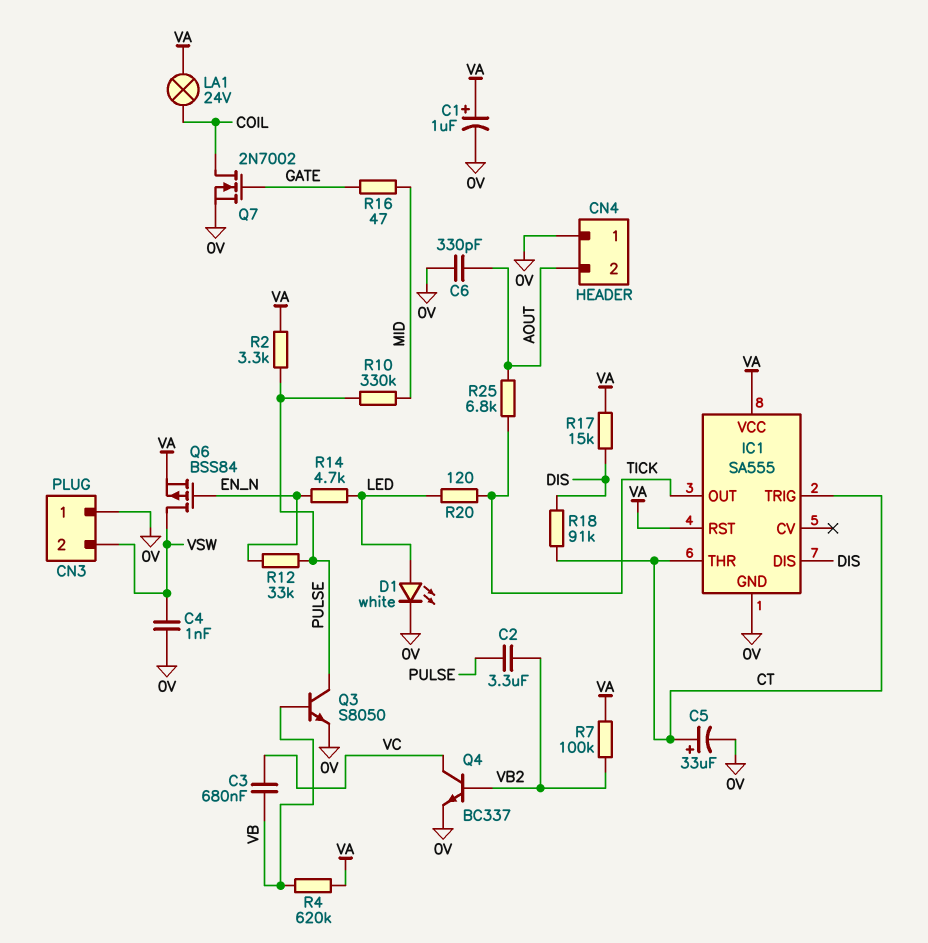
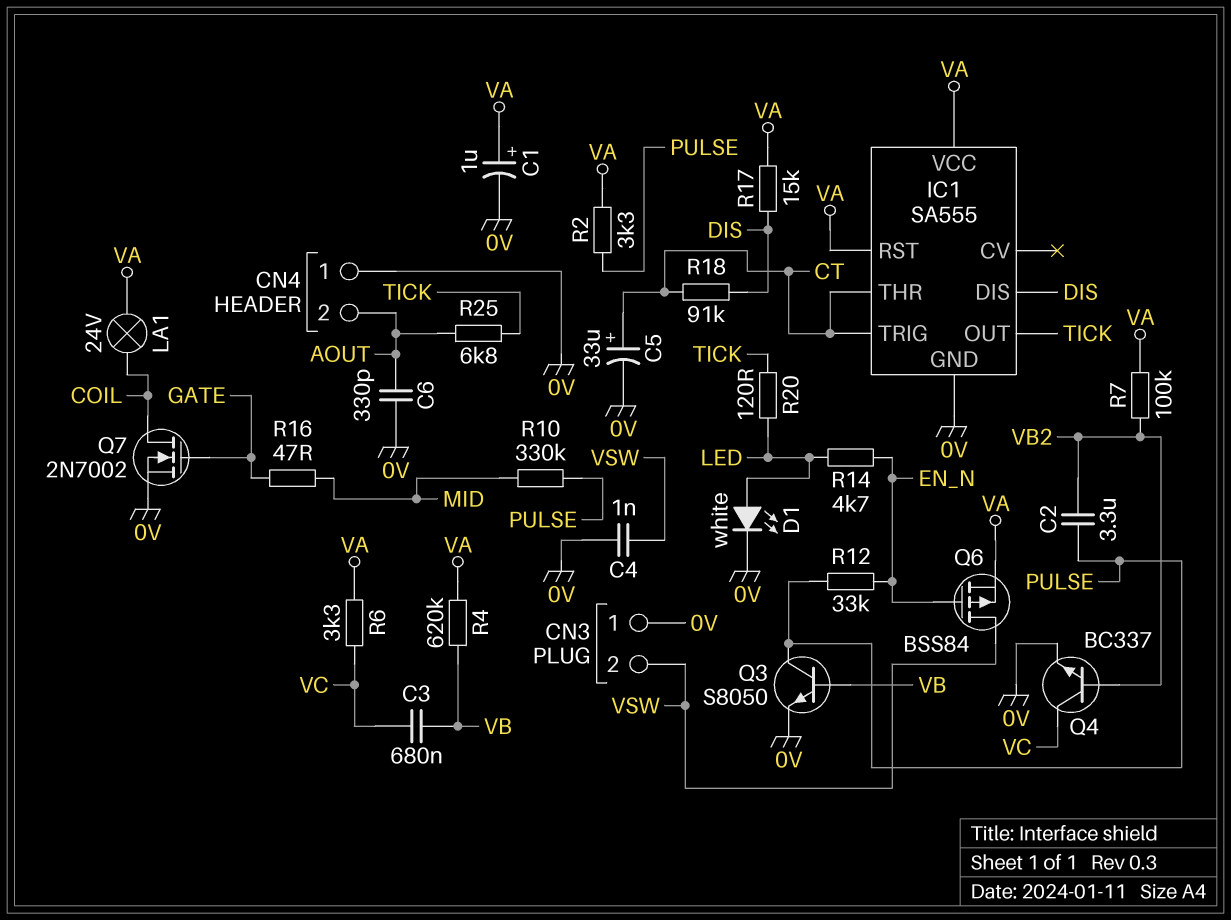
R6: none -> 3.3k (VA, VC)

